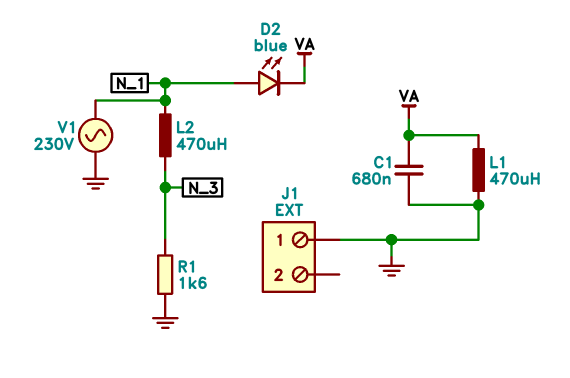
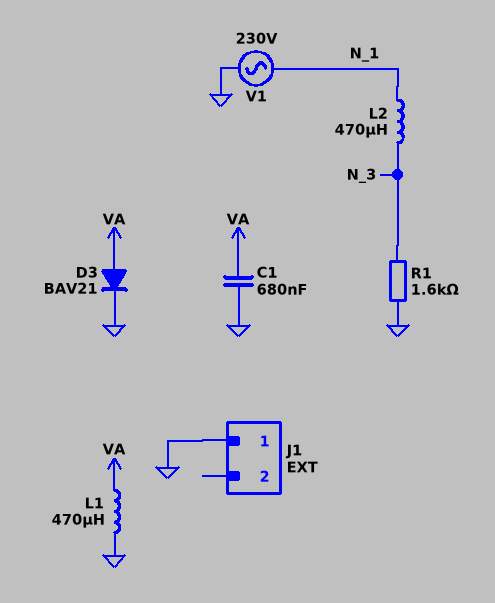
D2: LED blue (A N_1, K VA) -> none
D3: none -> diode BAV21 (A VA, K GND)

